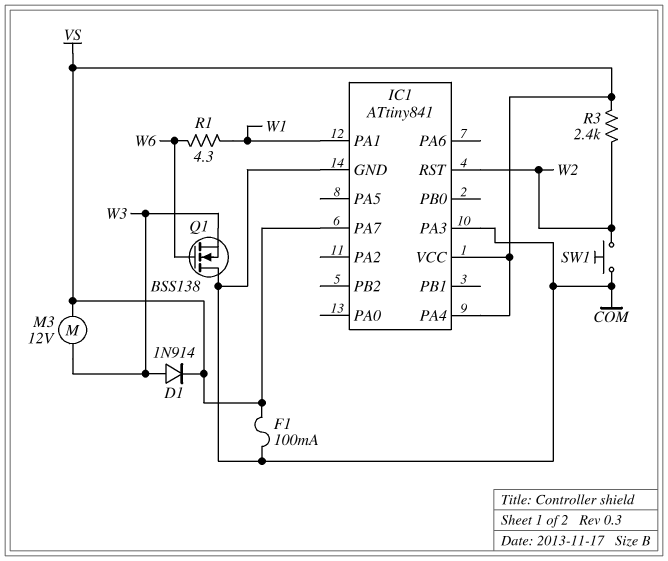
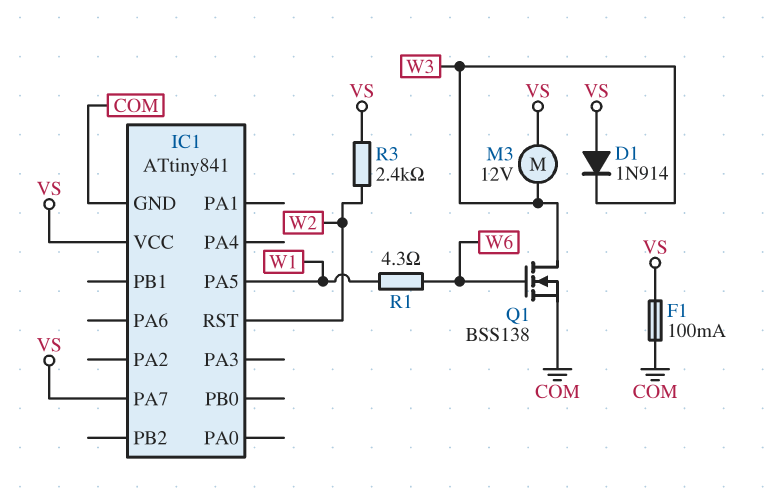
D1: diode 1N914 (A W3, K VS) -> diode 1N914 (A VS, K W3)
IC1 pin PA1: W1 -> none
IC1 pin PA3: COM -> none
IC1 pin PA4: VS -> none
IC1 pin PA5: none -> W1
Q1: NMOS BSS138 (G W6, D COM, S W3) -> NMOS BSS138 (G W6, D W3, S COM)
SW1: button (COM, W2) -> none

